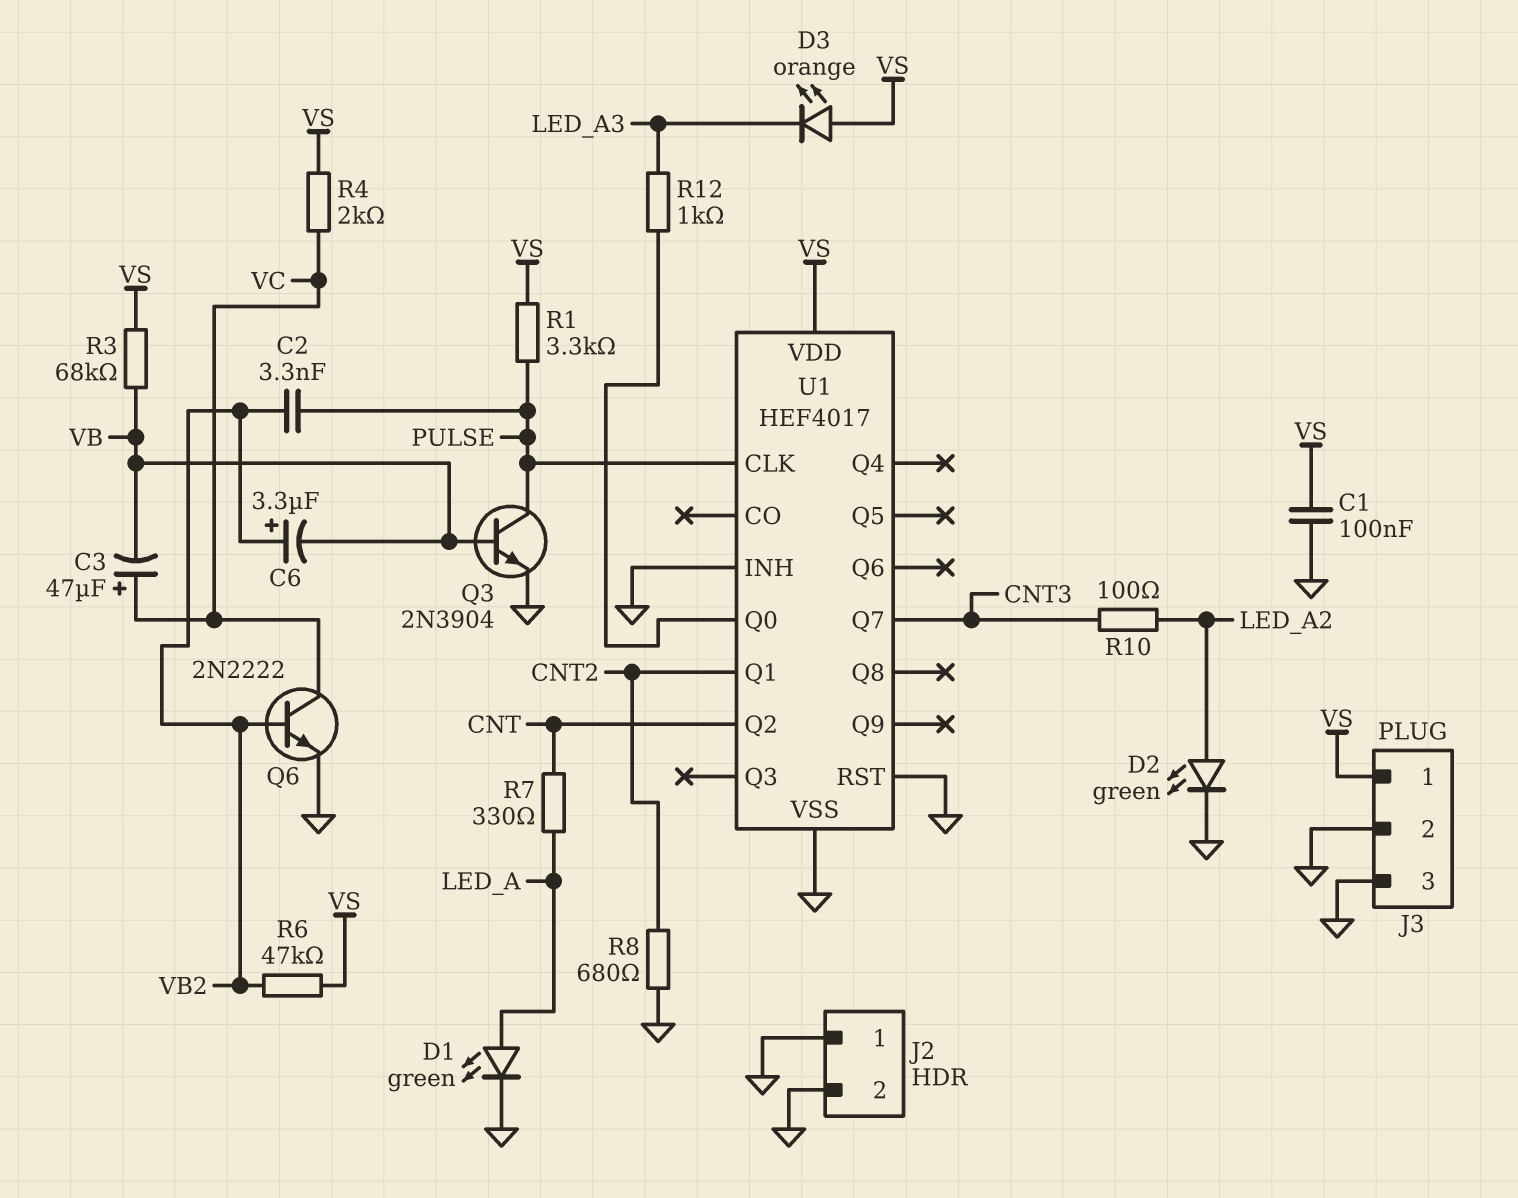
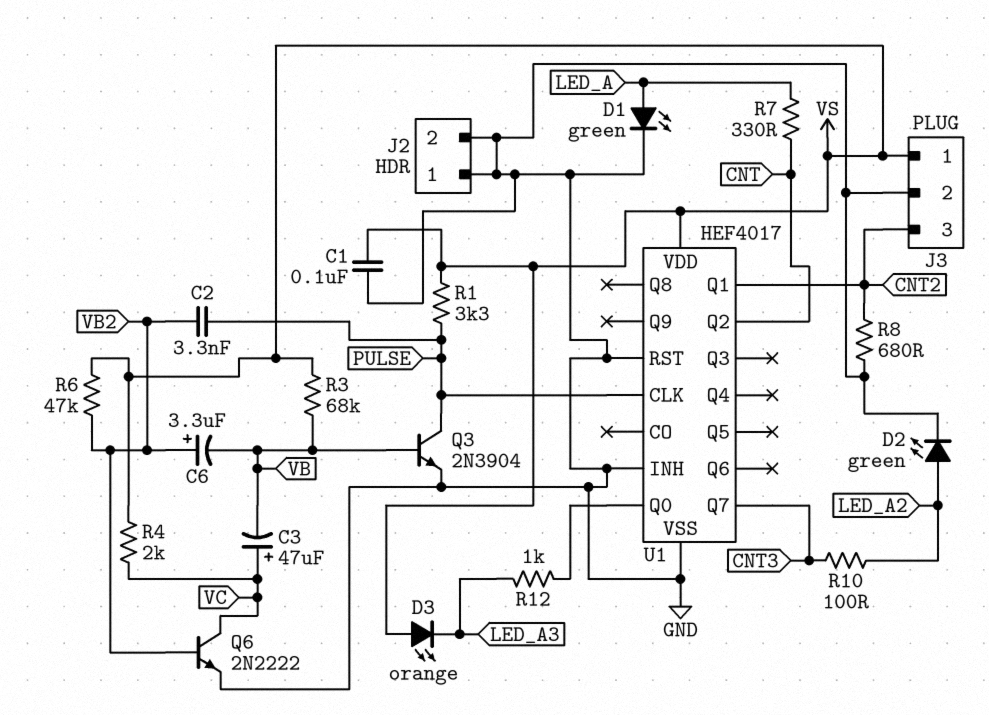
J3 pin 3: GND -> CNT2

